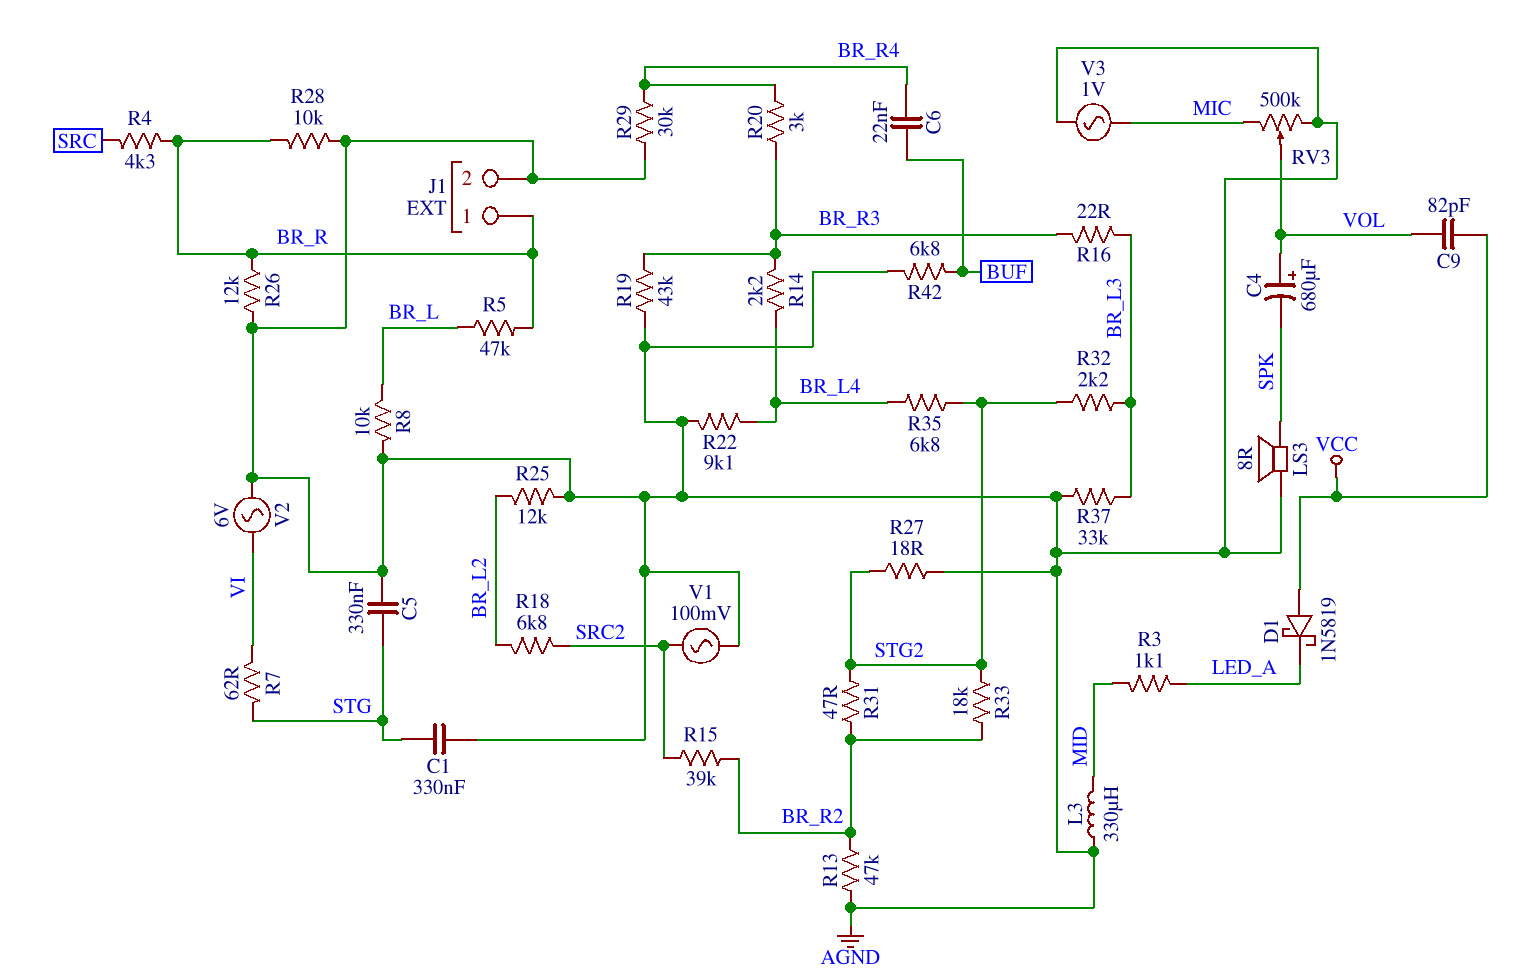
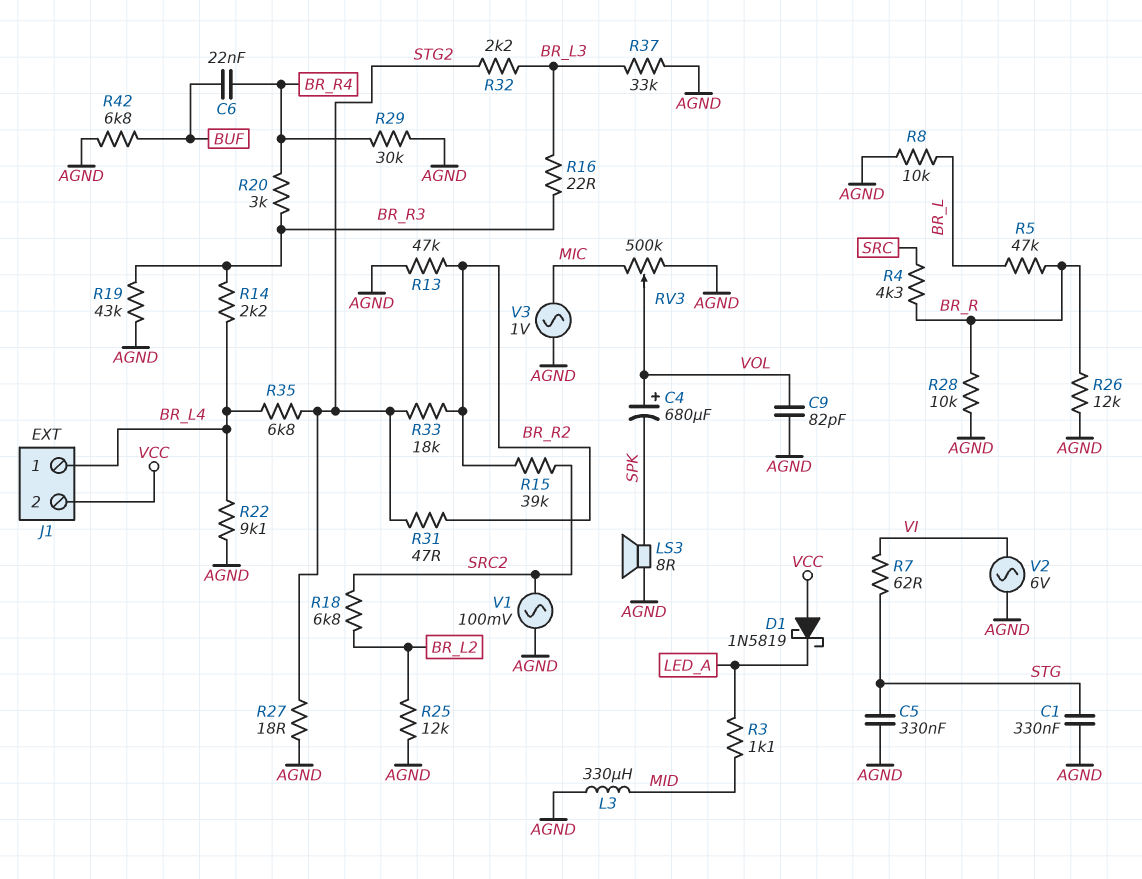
C9: 82pF (VCC, VOL) -> 82pF (AGND, VOL)
J1 pin 1: BR_R -> BR_L4
J1 pin 2: AGND -> VCC

